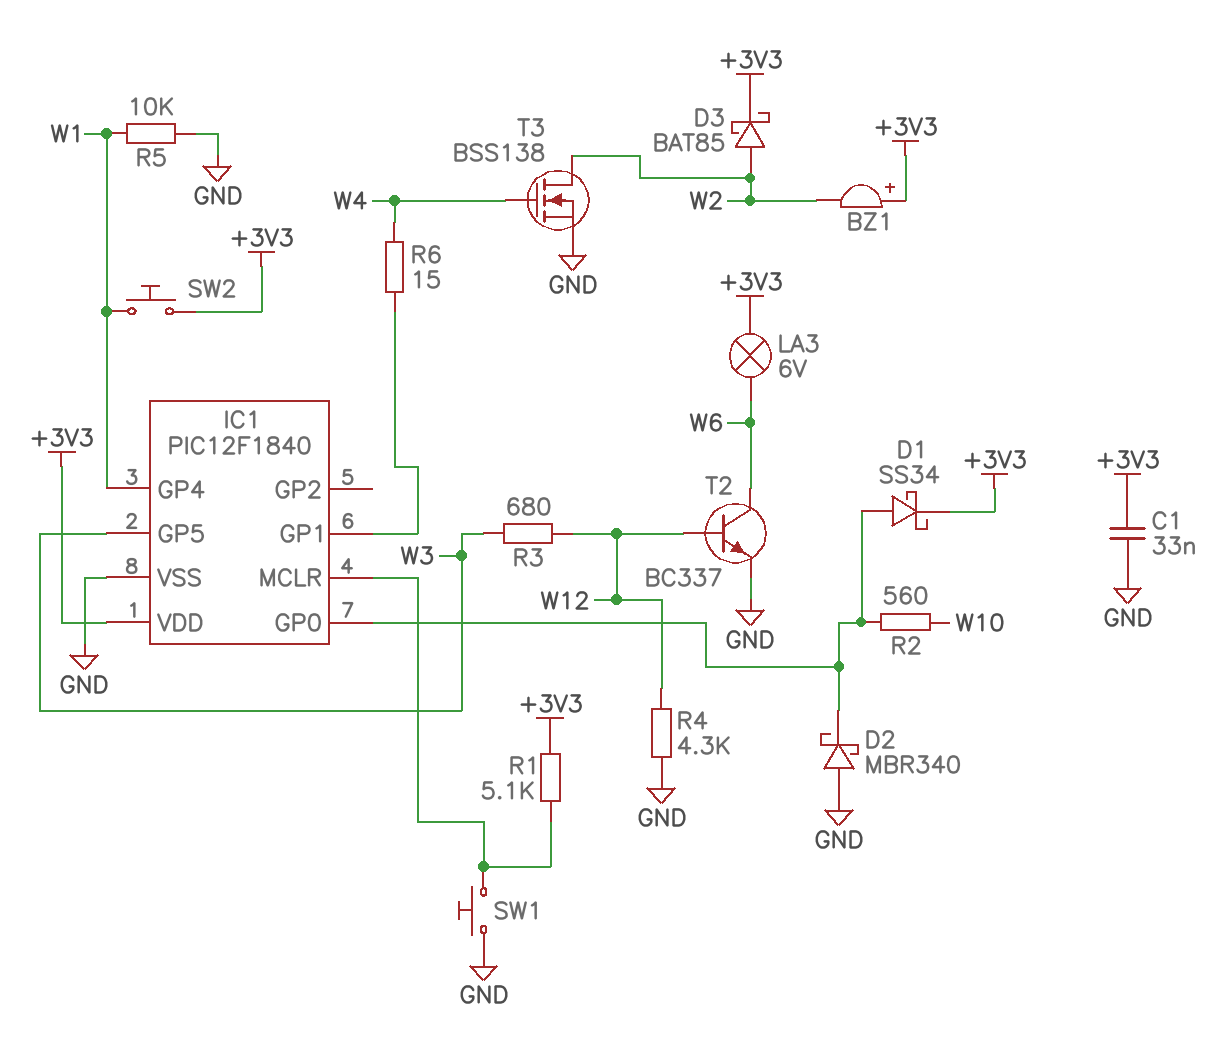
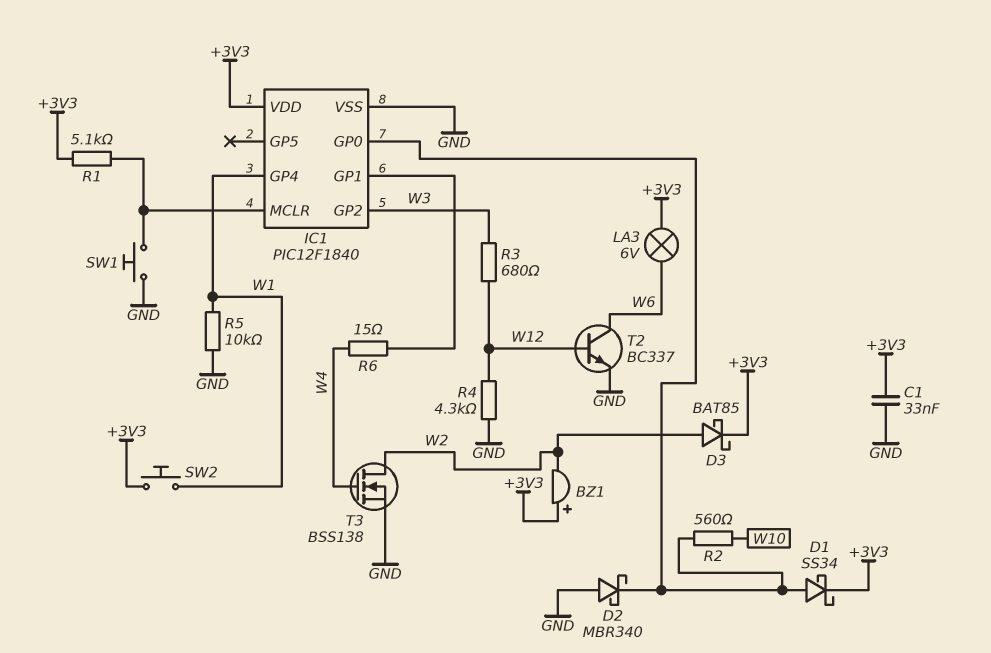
IC1 pin GP2: none -> W3
IC1 pin GP5: W3 -> none

